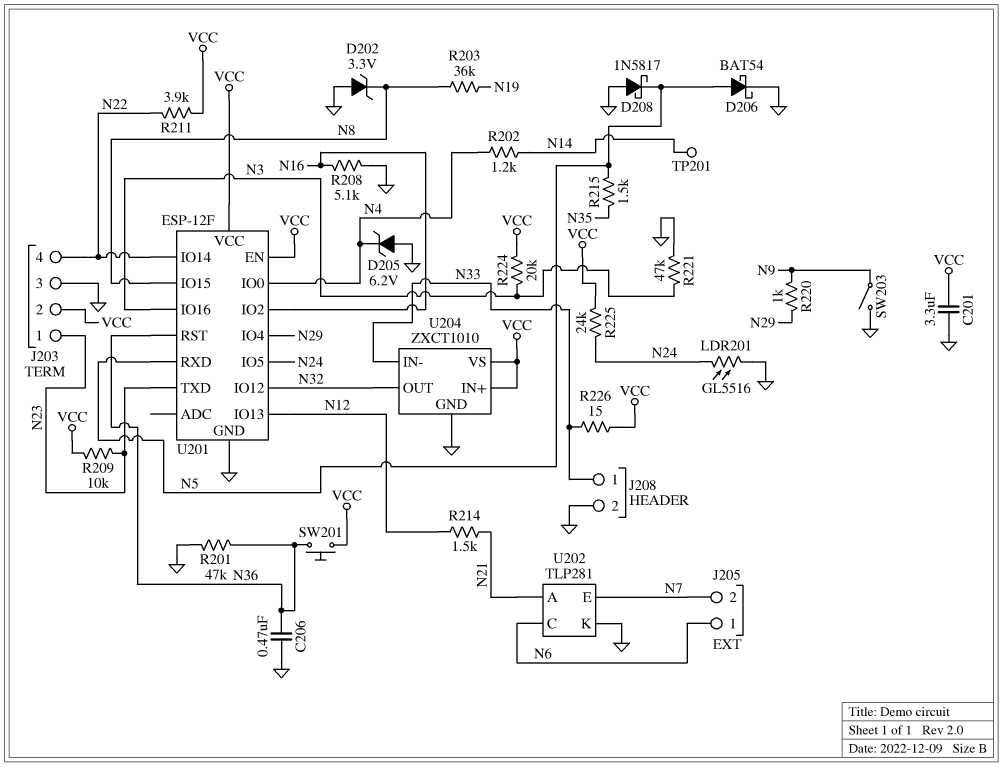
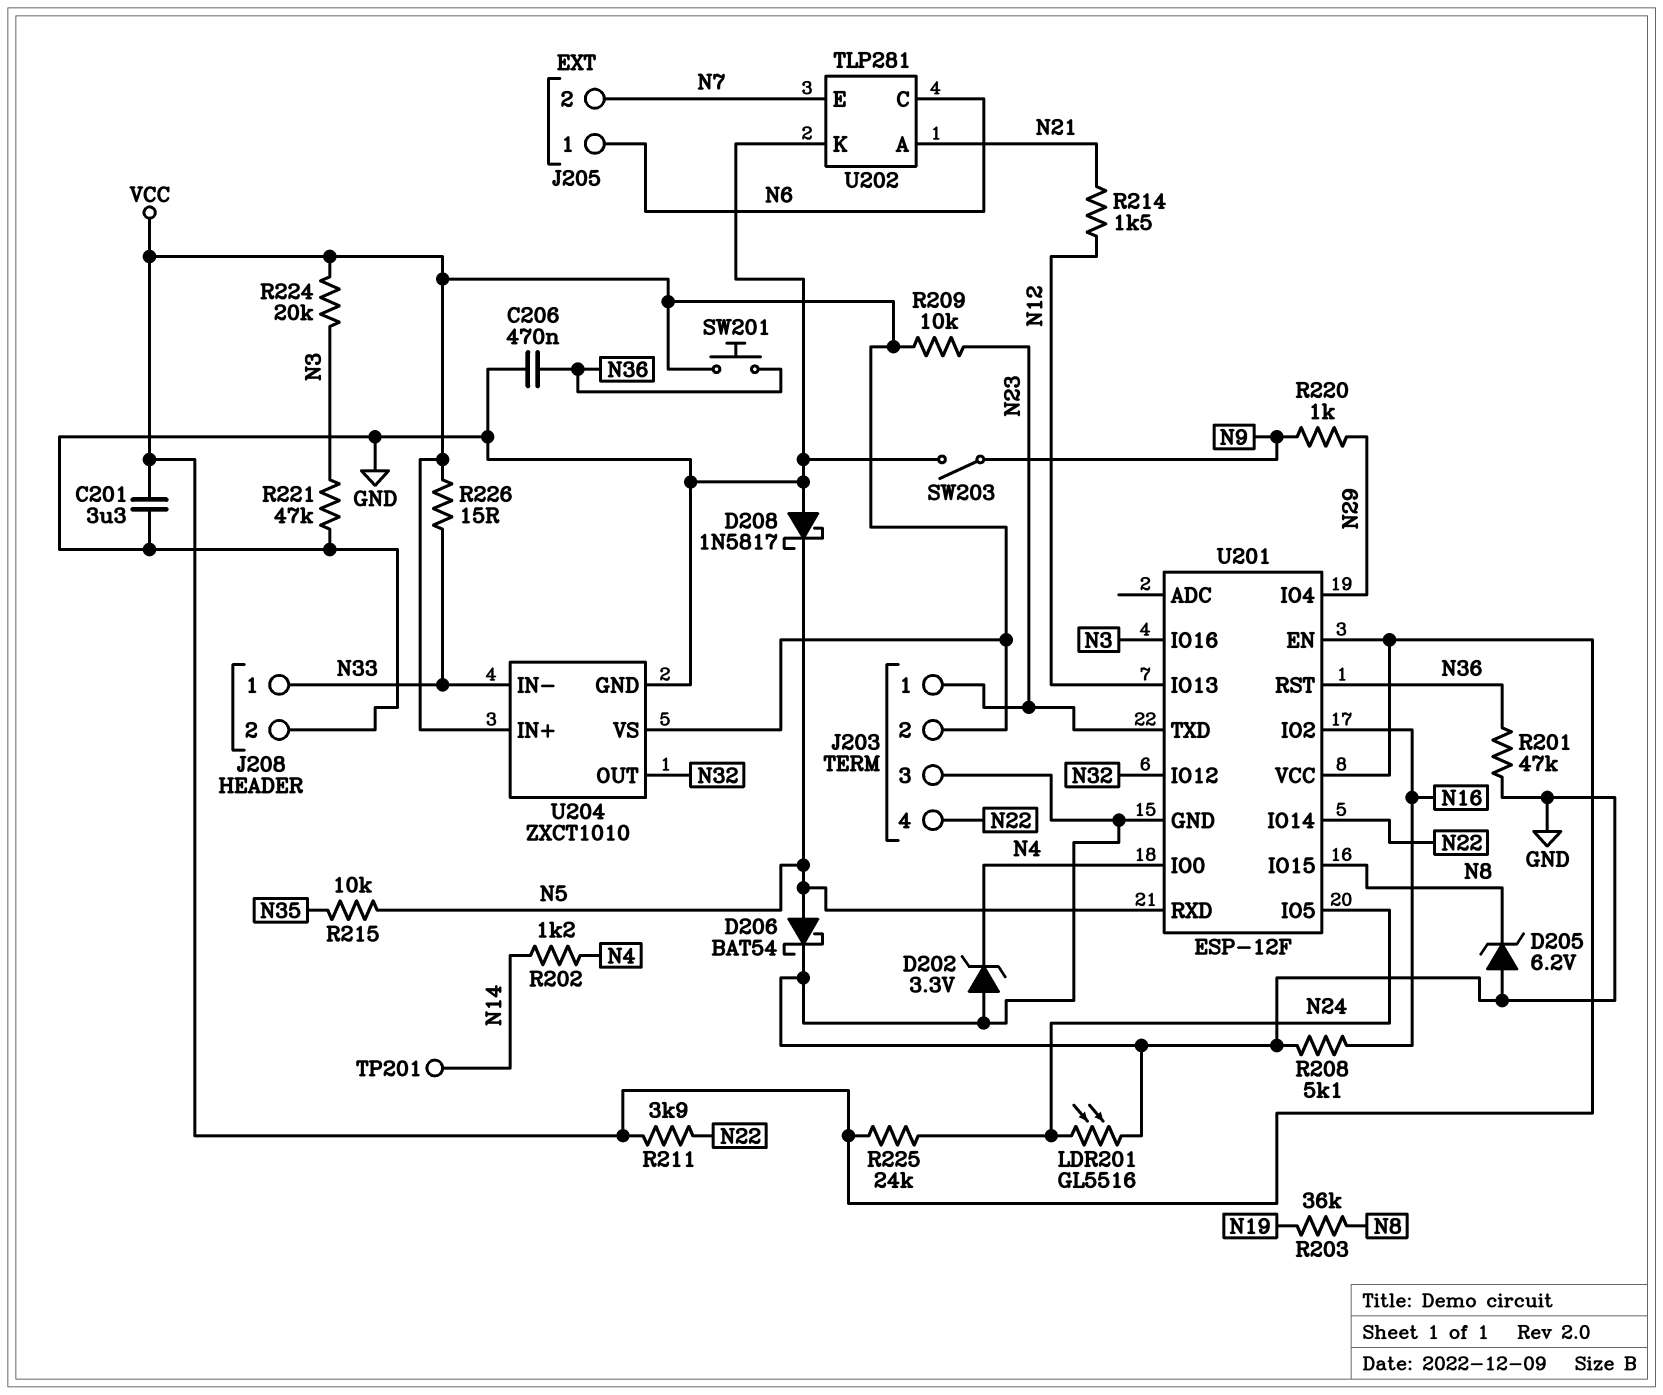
D202: zener 3.3V (A GND, K N8) -> zener 3.3V (A GND, K N4)
D205: zener 6.2V (A GND, K N4) -> zener 6.2V (A GND, K N8)
R215: 1.5k (N5, N35) -> 10k (N5, N35)

